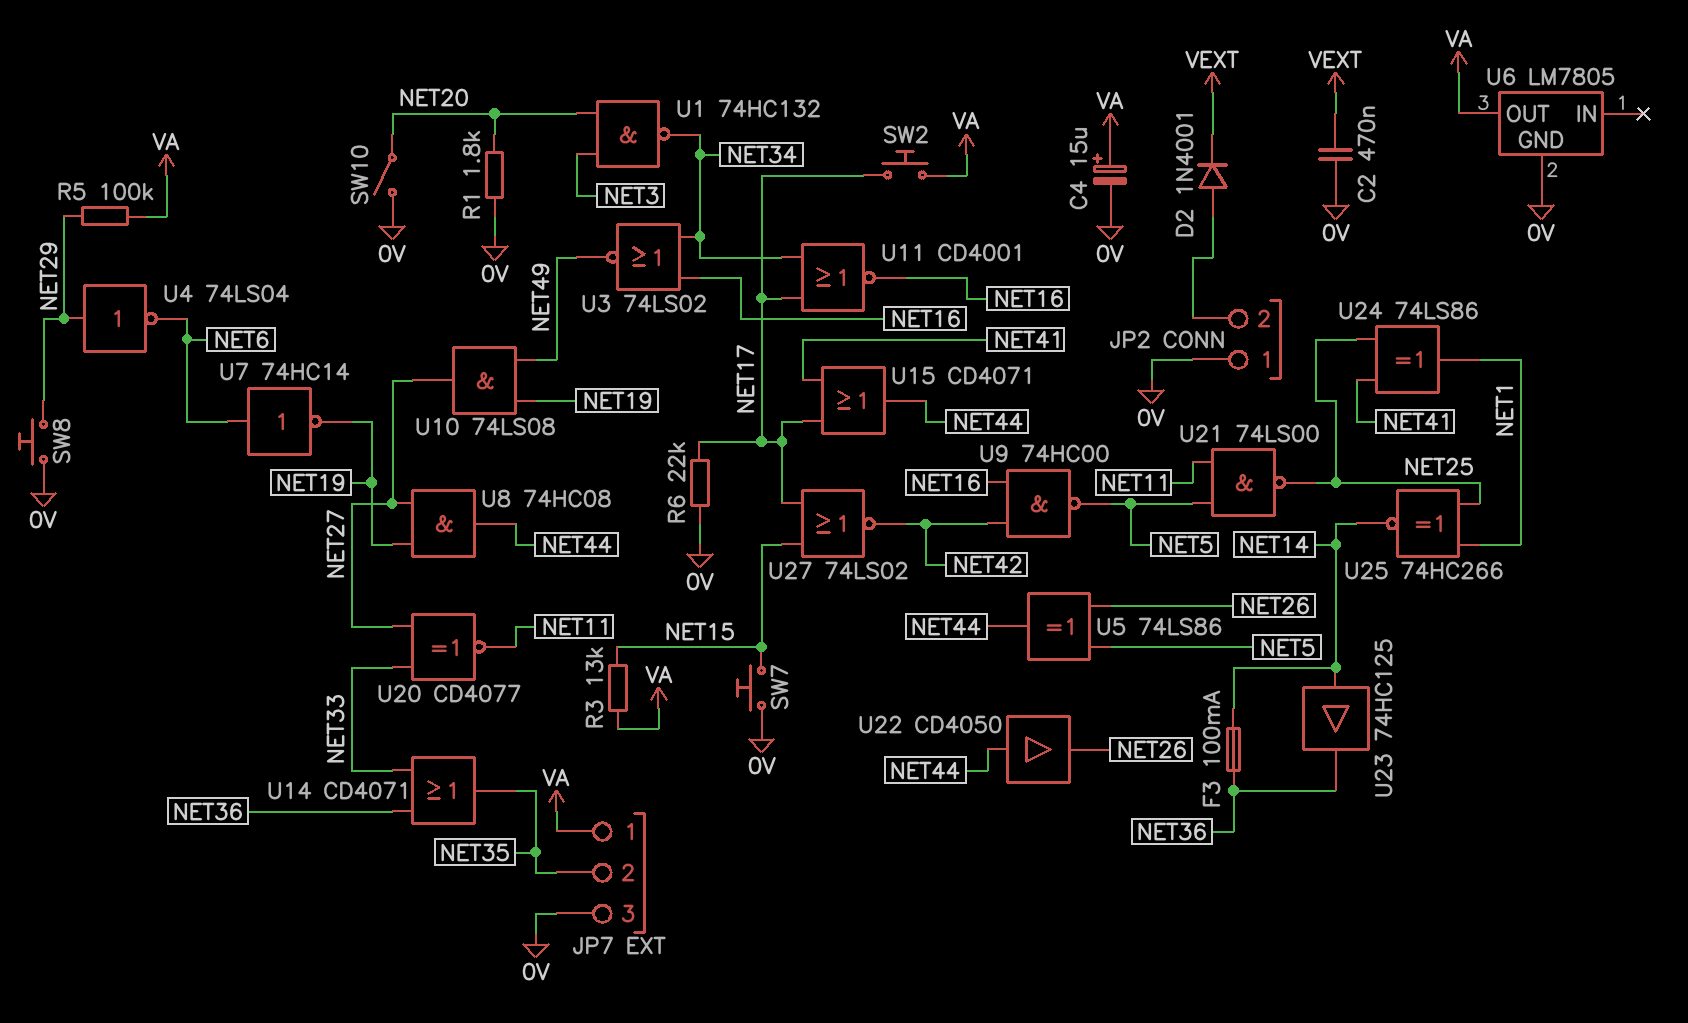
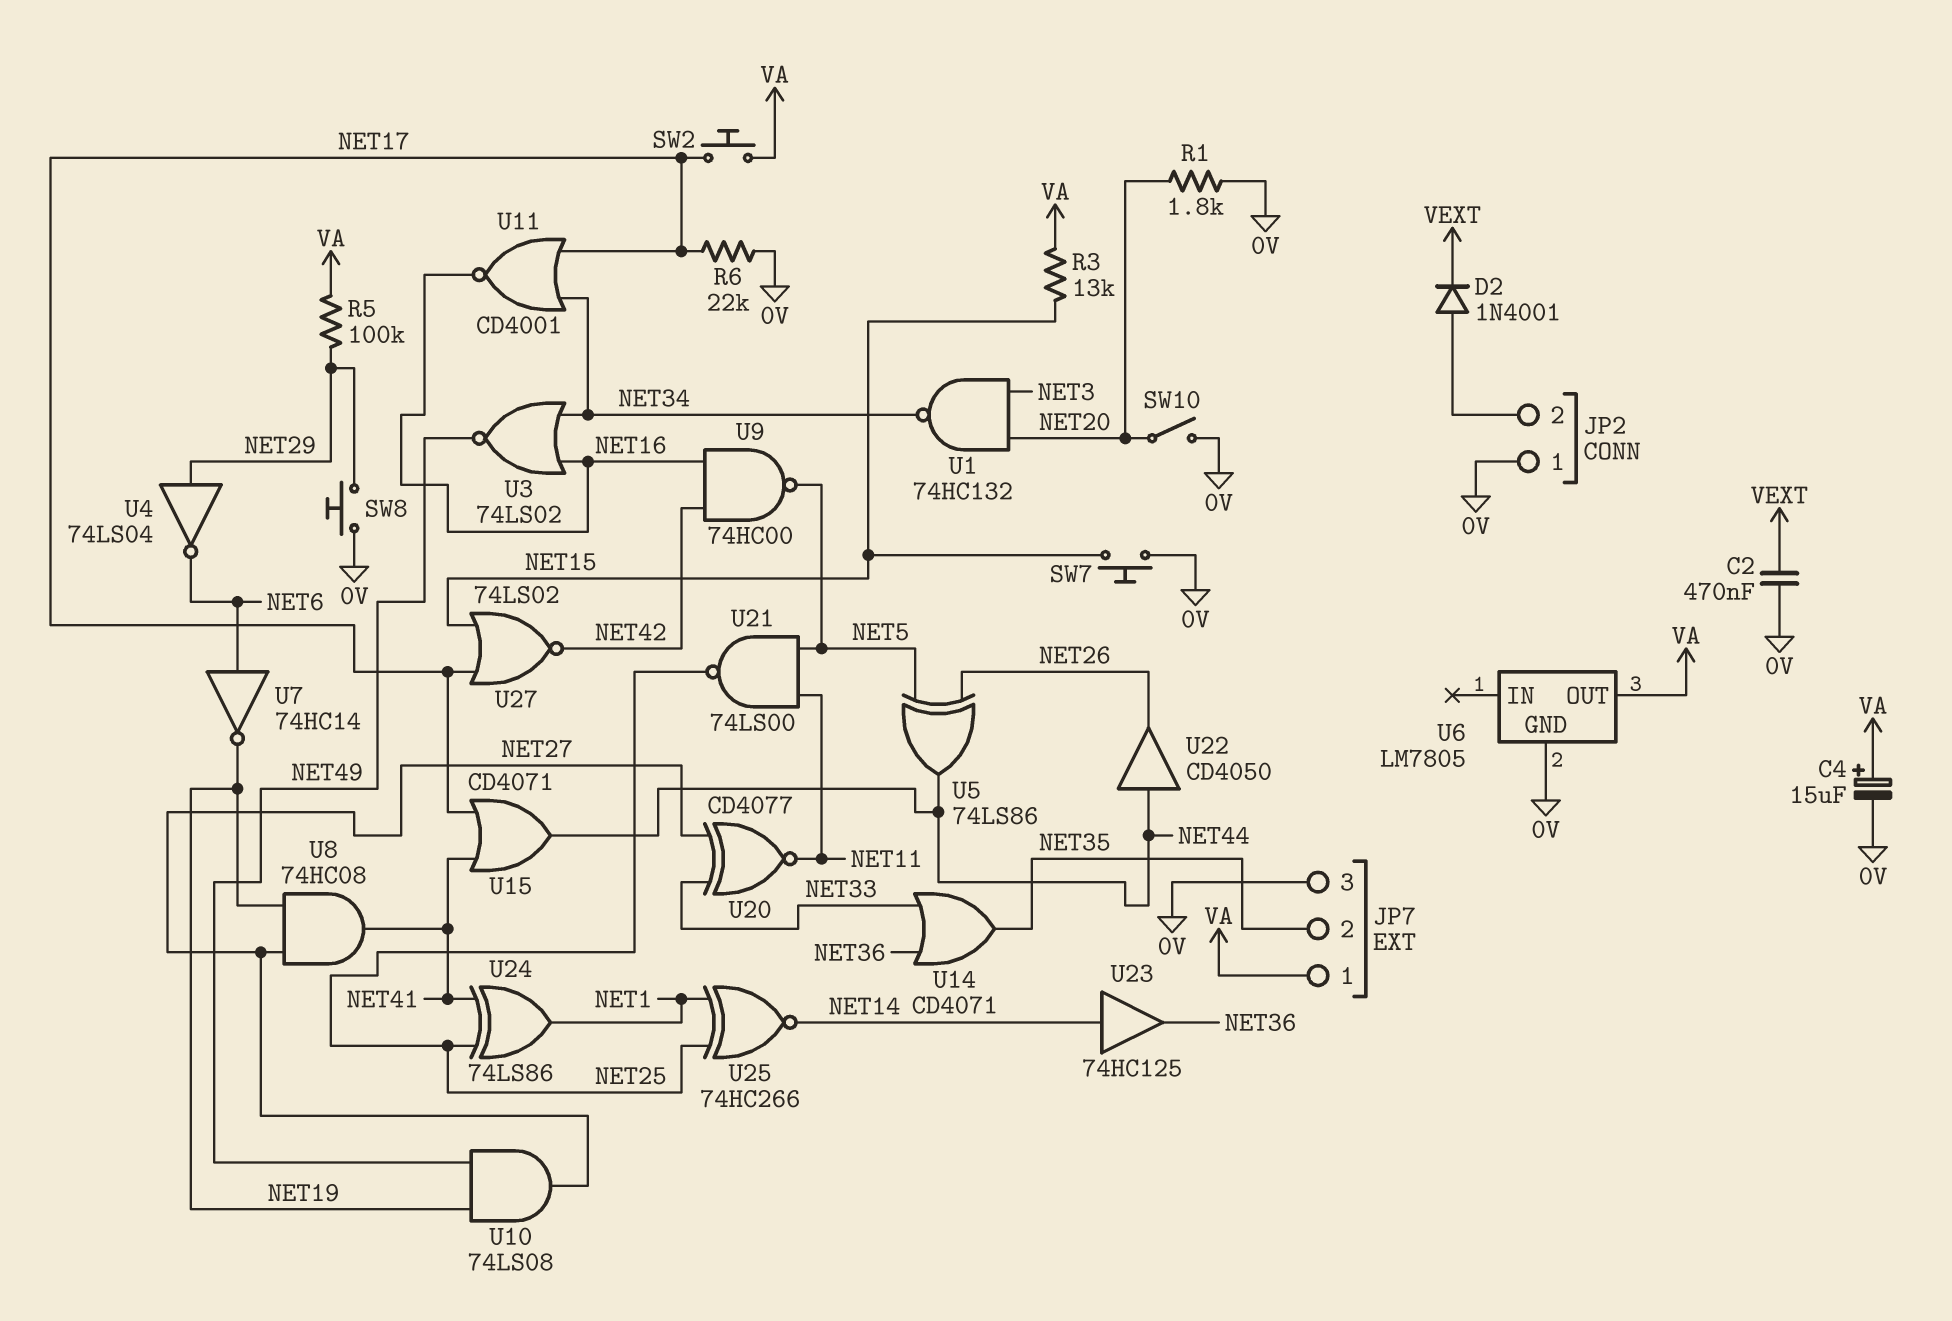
F3: 100mA (NET14, NET36) -> none
U8: AND 74HC08 (in NET19, in NET27, out NET44) -> AND 74HC08 (in NET19, in NET27, out NET41)

